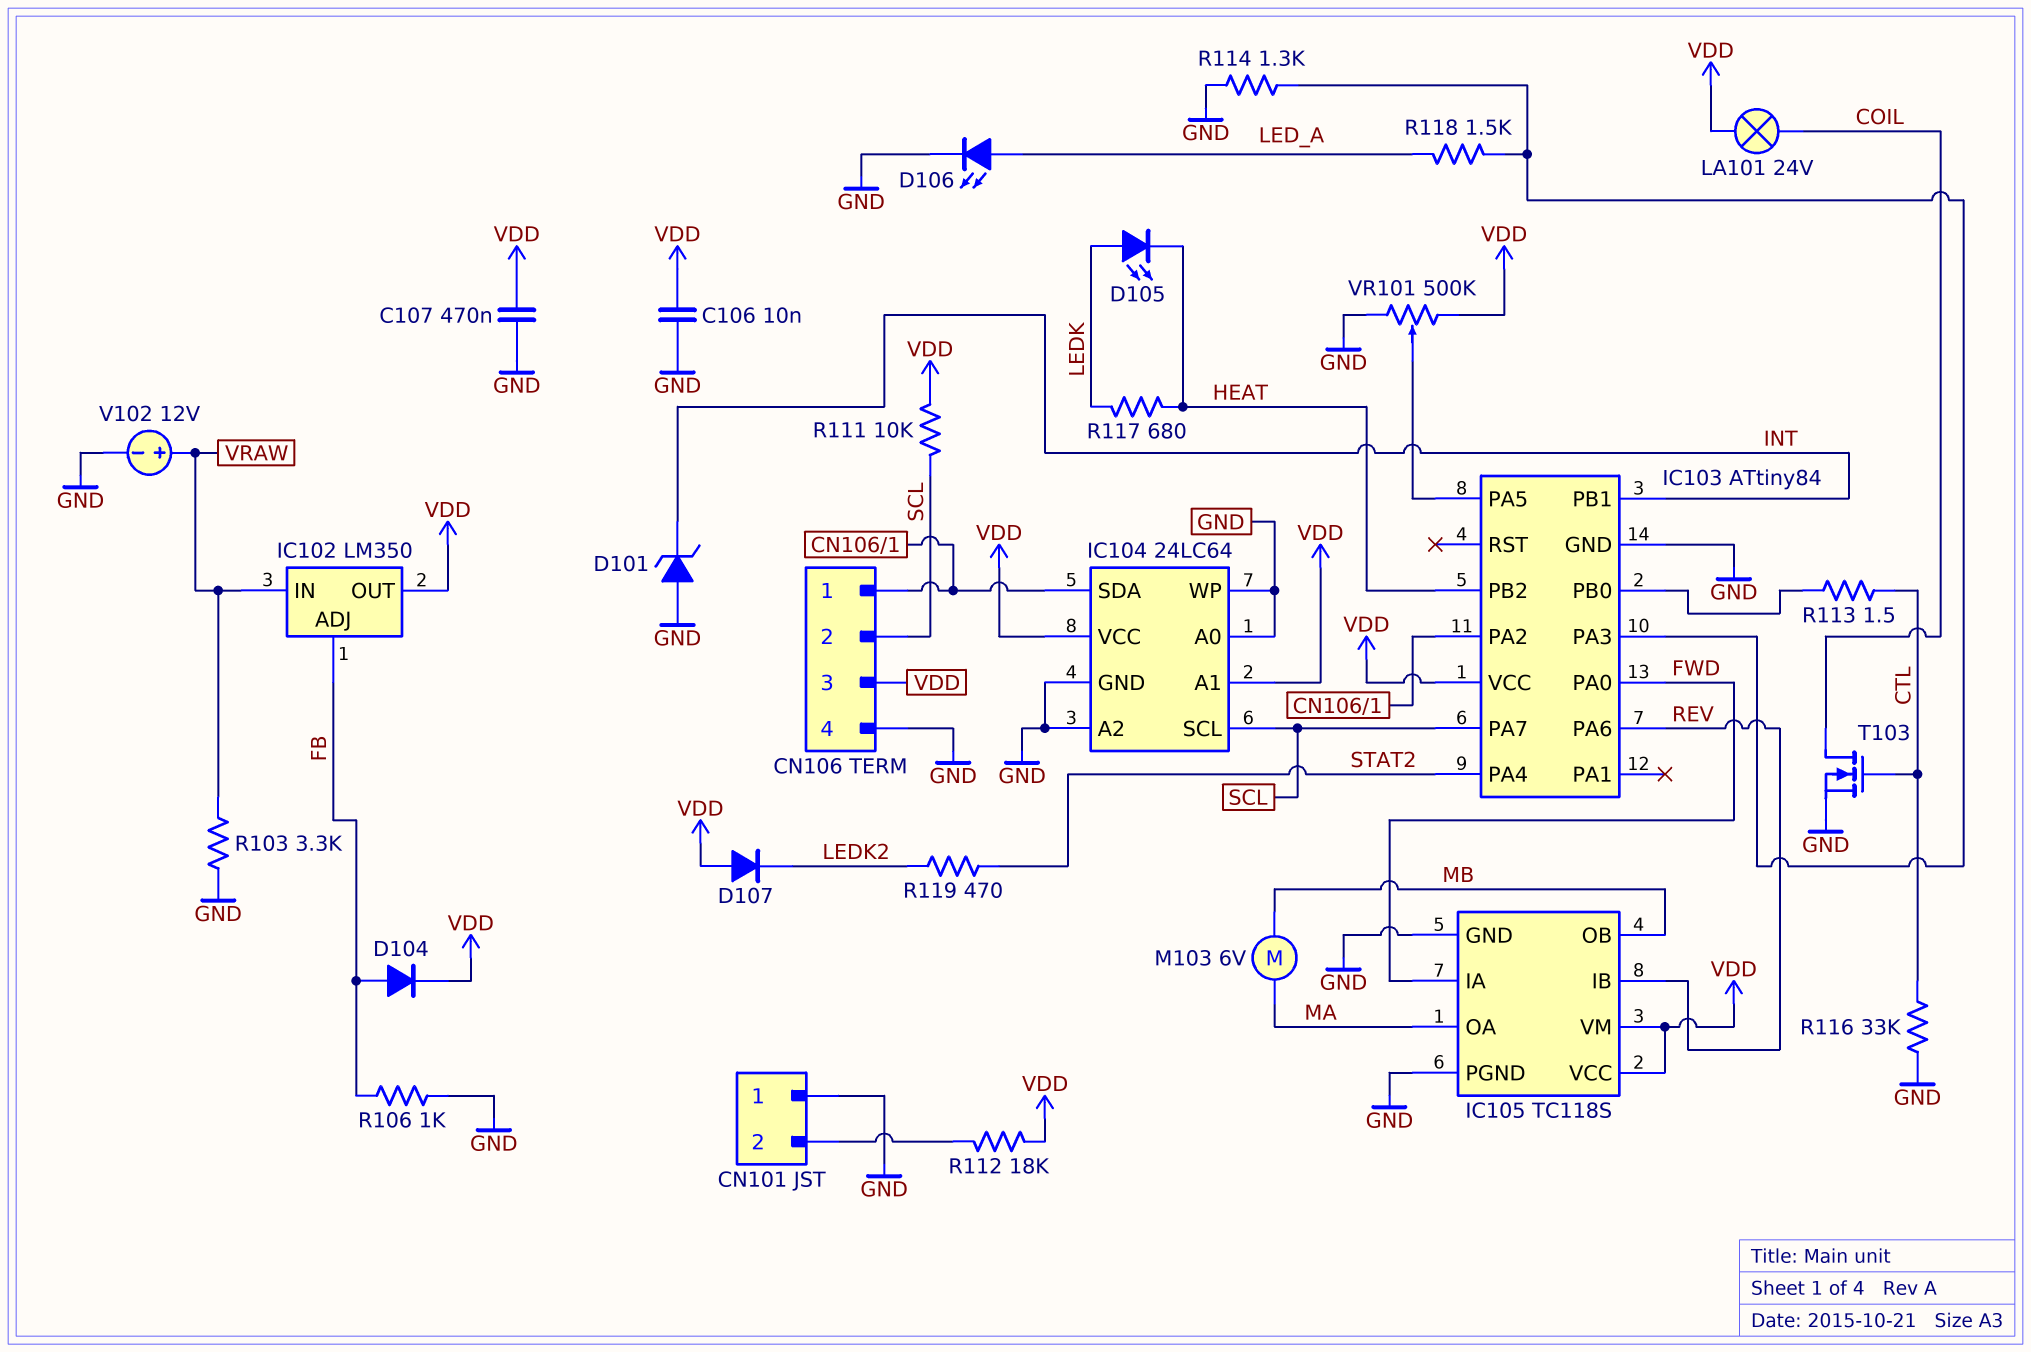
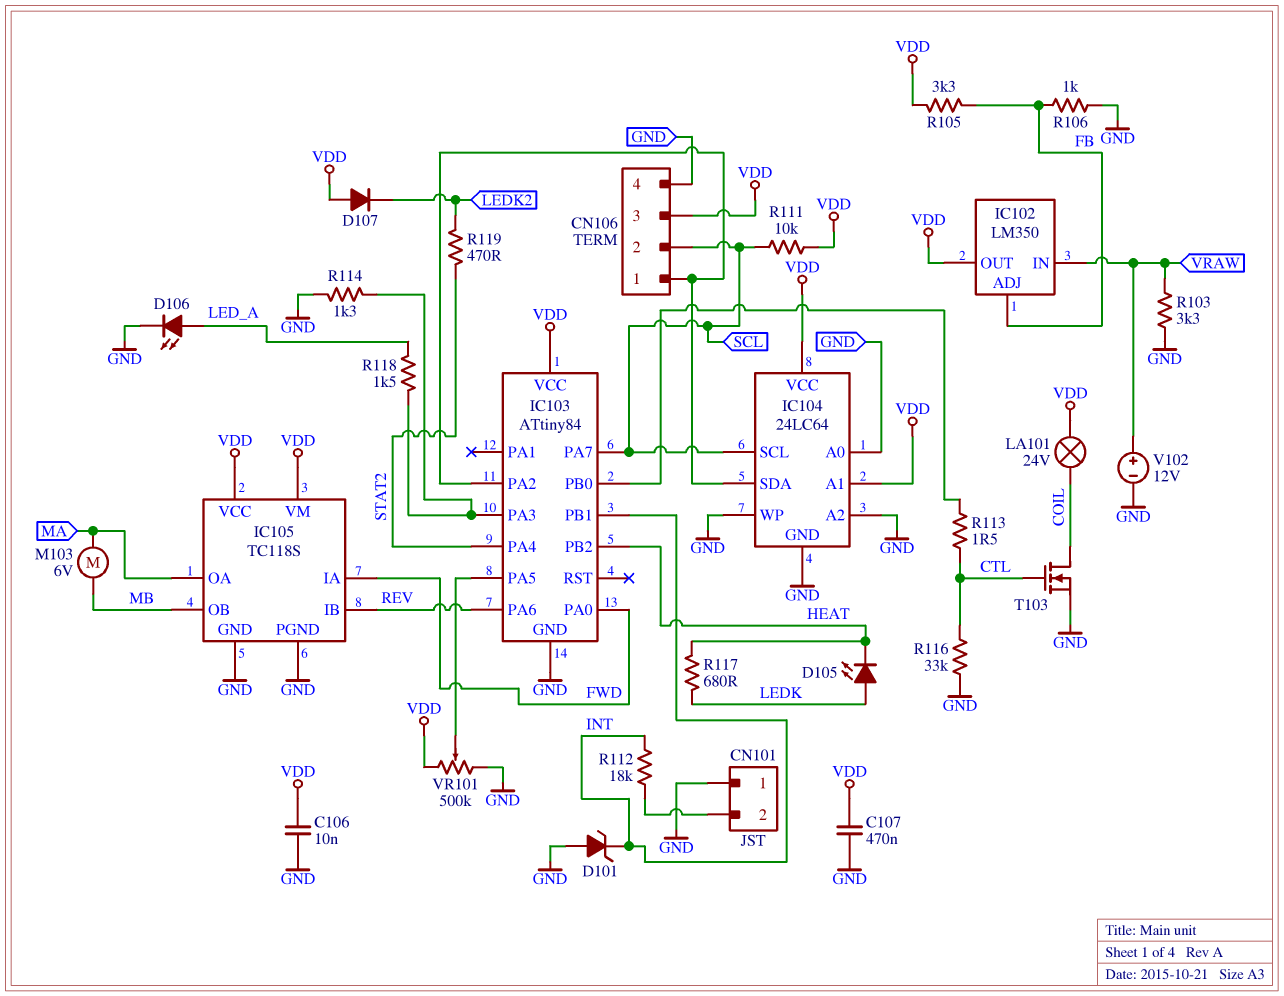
D104: diode (A FB, K VDD) -> none
R105: none -> 3.3k (FB, VDD)
R112: 18k (CN101/2, VDD) -> 18k (CN101/2, INT)

